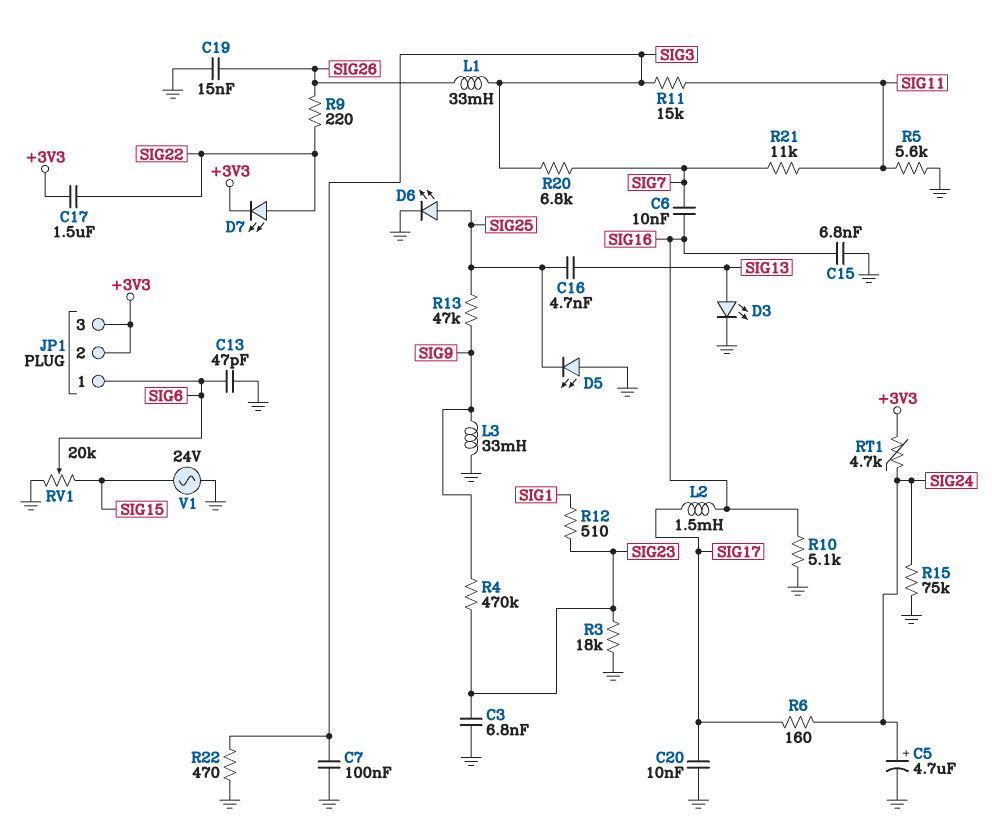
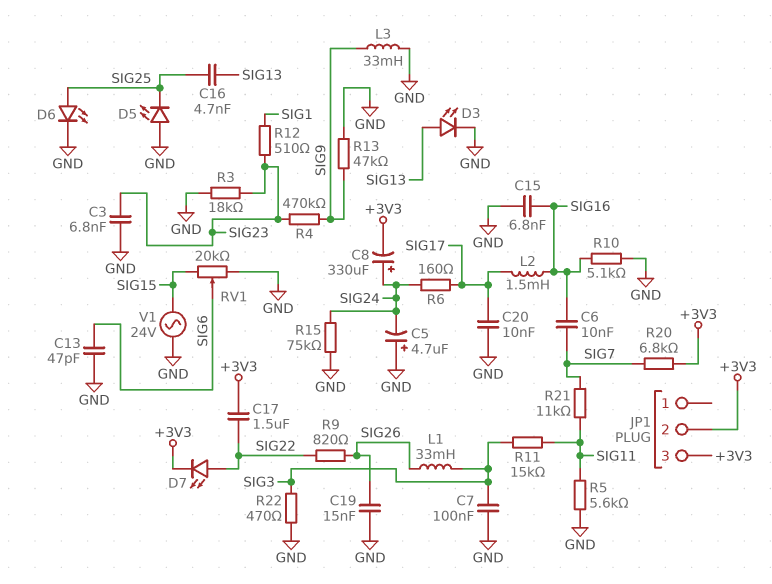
C5: 4.7uF (plus SIG24, minus GND) -> 4.7uF (plus GND, minus SIG24)
C8: none -> 330uF (plus SIG24, minus +3V3)
JP1 pin 1: SIG6 -> none
R9: 220 (SIG22, SIG26) -> 820 (SIG22, SIG26)
R13: 47k (SIG9, SIG25) -> 47k (GND, SIG9)
R20: 6.8k (SIG3, SIG7) -> 6.8k (+3V3, SIG7)
RT1: 4.7k (+3V3, SIG24) -> none

